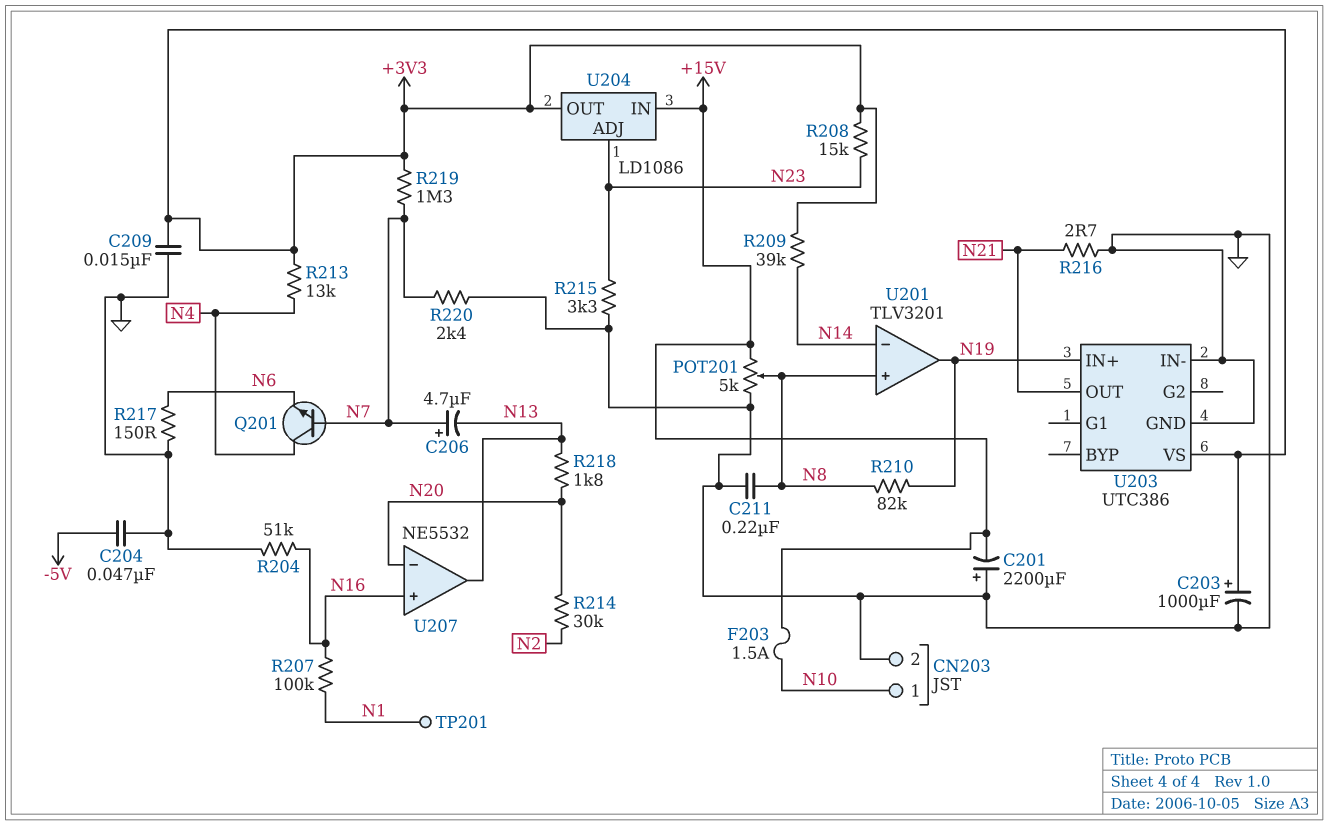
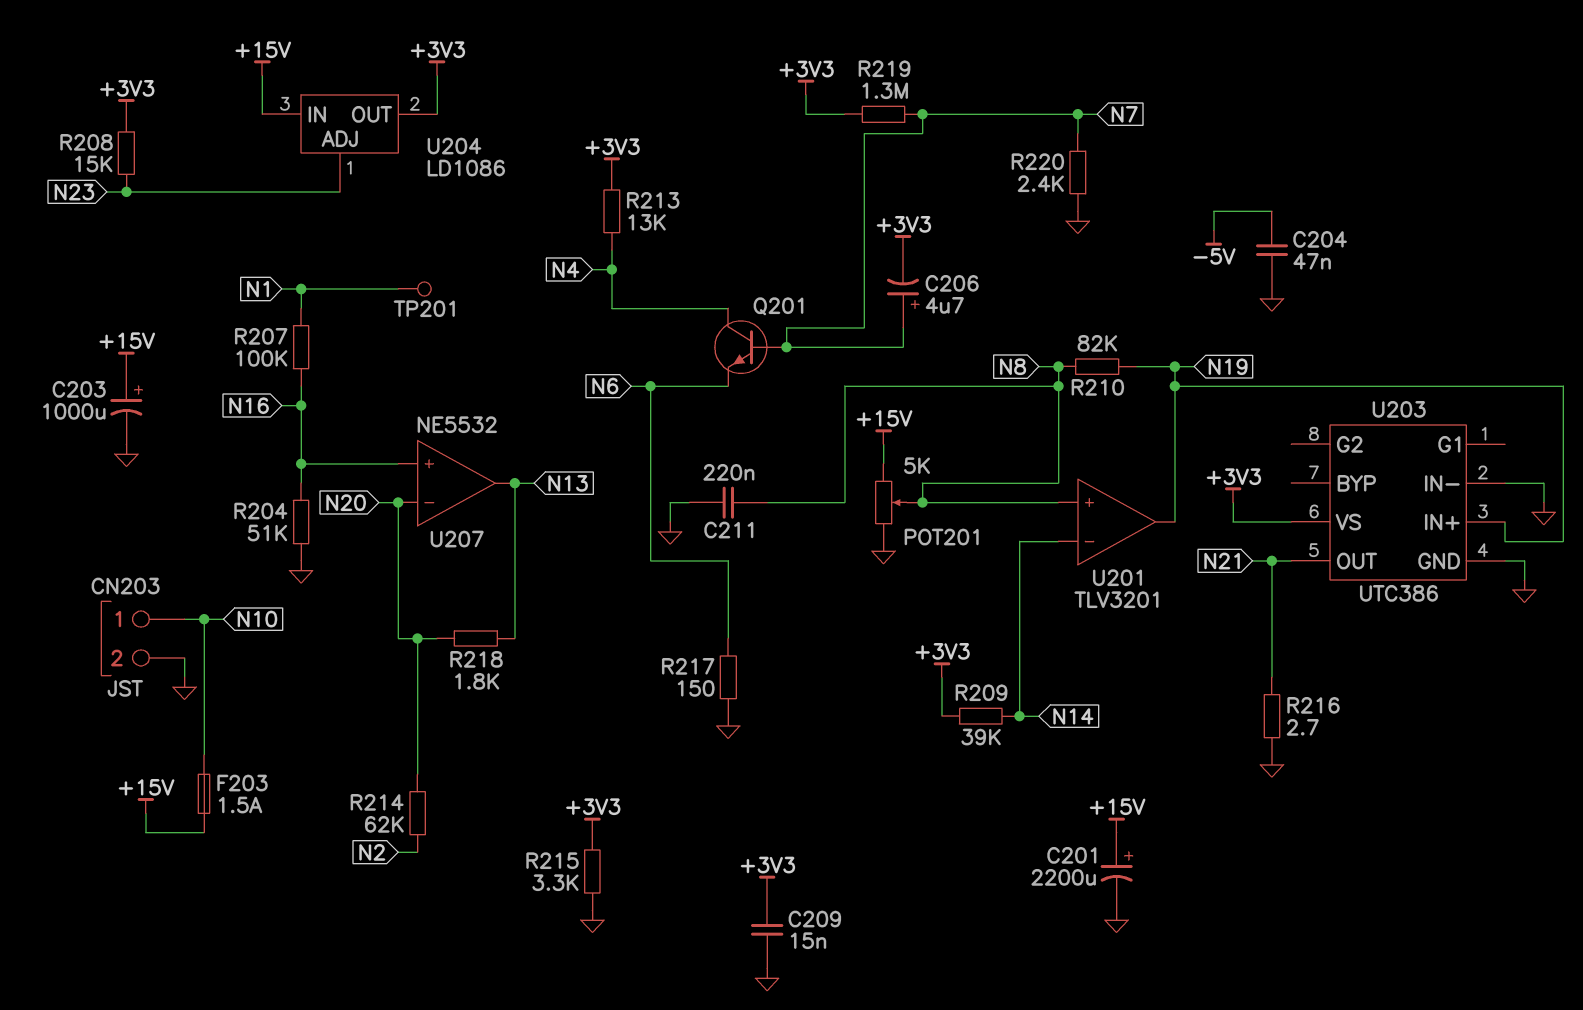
C201: 2200uF (plus GND, minus +15V) -> 2200uF (plus +15V, minus GND)
C203: 1000uF (plus +3V3, minus GND) -> 1000uF (plus +15V, minus GND)
C206: 4.7uF (plus N7, minus N13) -> 4.7uF (plus N7, minus +3V3)
R214: 30k (N2, N20) -> 62k (N2, N20)
R215: 3.3k (GND, N23) -> 3.3k (+3V3, GND)

